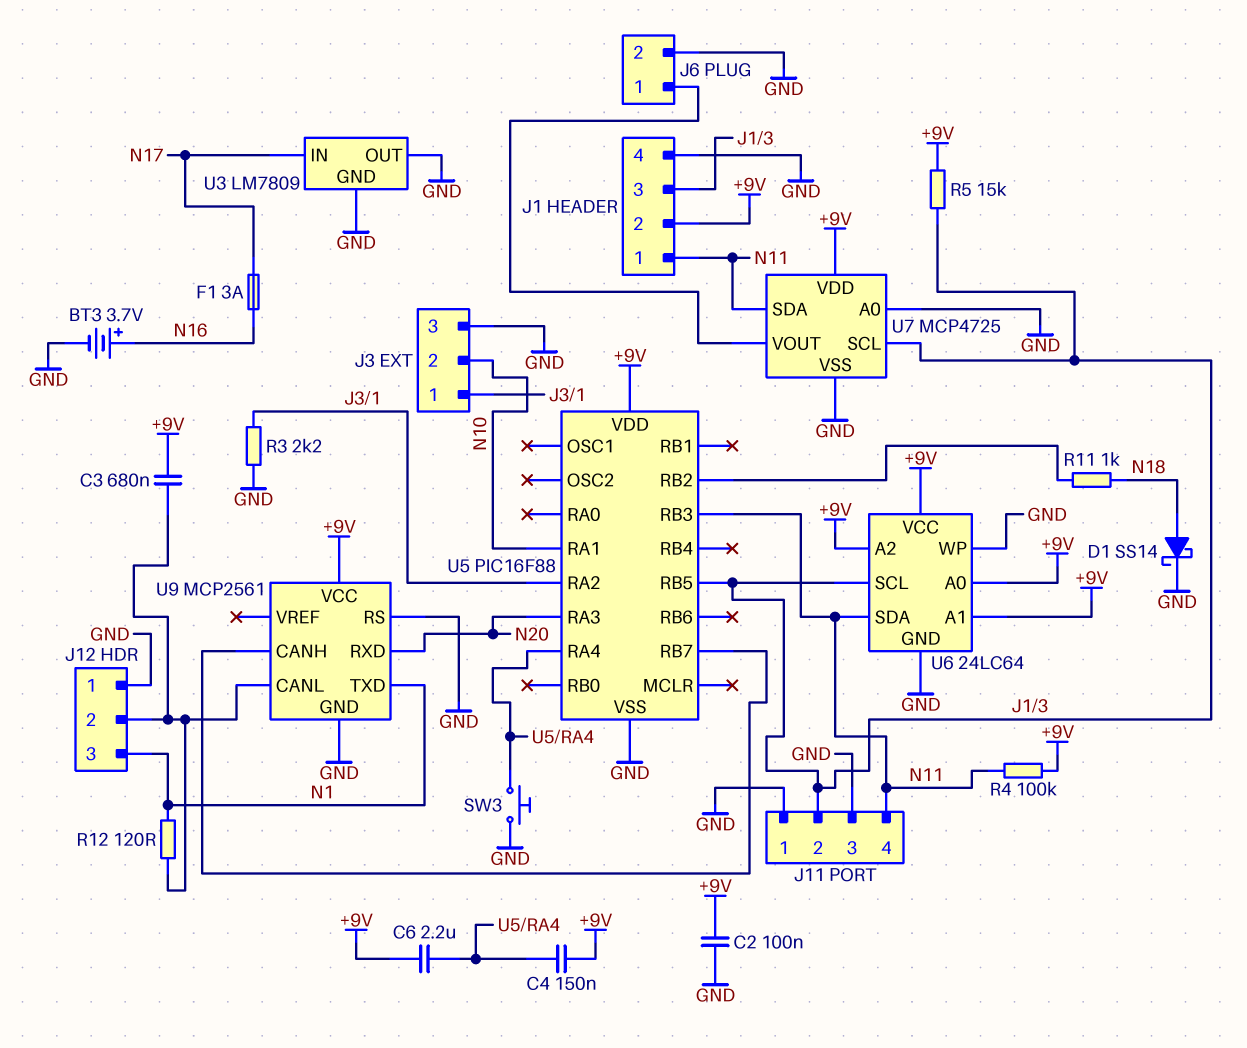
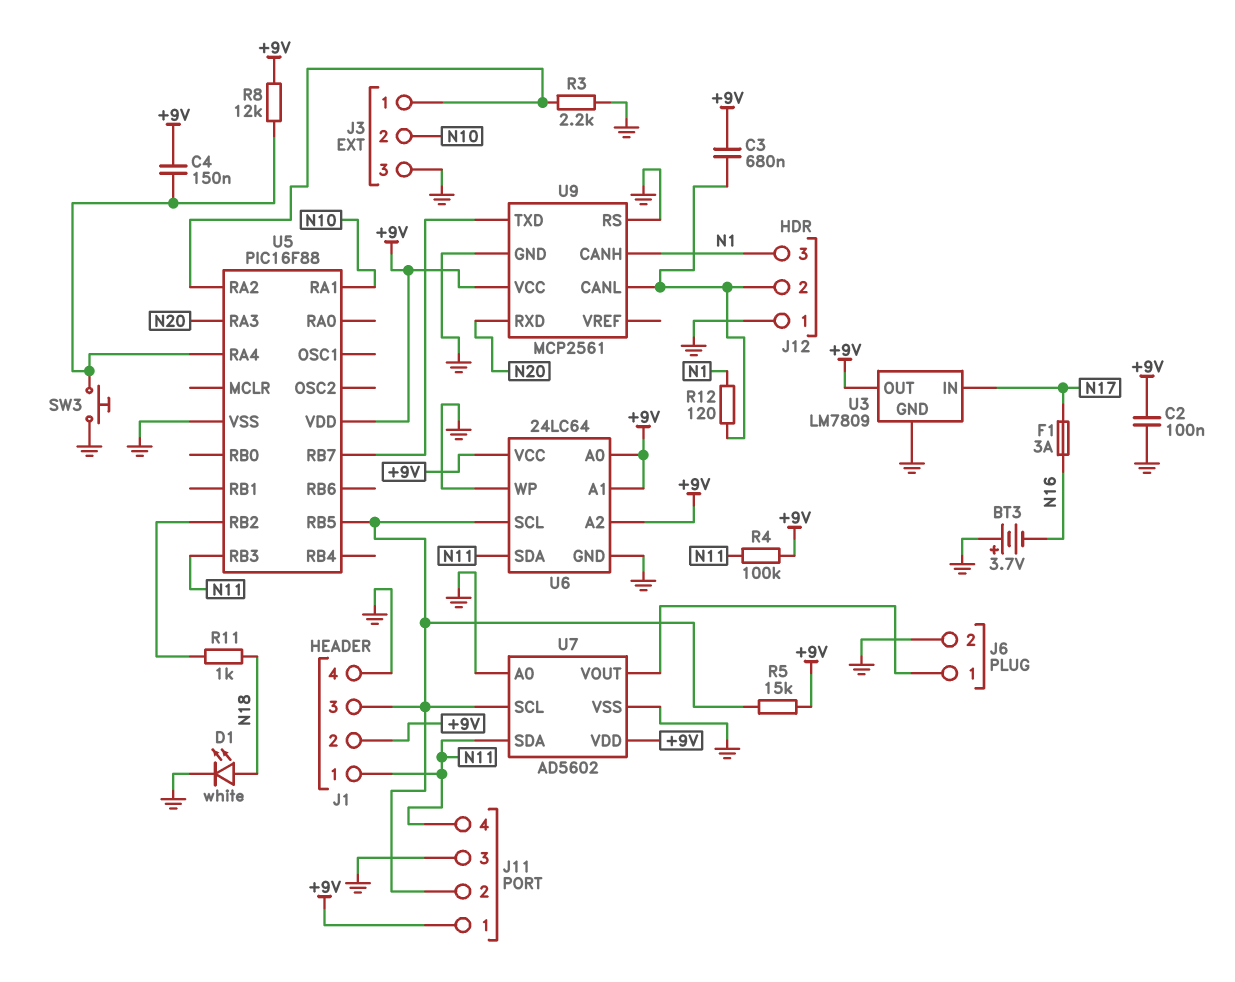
BT3: 3.7V (plus N16, minus GND) -> 3.7V (plus GND, minus N16)
C6: 2.2uF (+9V, U5/RA4) -> none
D1: schottky SS14 (A N18, K GND) -> LED white (A N18, K GND)
J11 pin 1: GND -> +9V
R8: none -> 12k (+9V, U5/RA4)
U3 pin OUT: GND -> +9V
U7: MCP4725 -> AD5602
U9 pin CANH: U5/RB7 -> N1
U9 pin TXD: N1 -> U5/RB7

